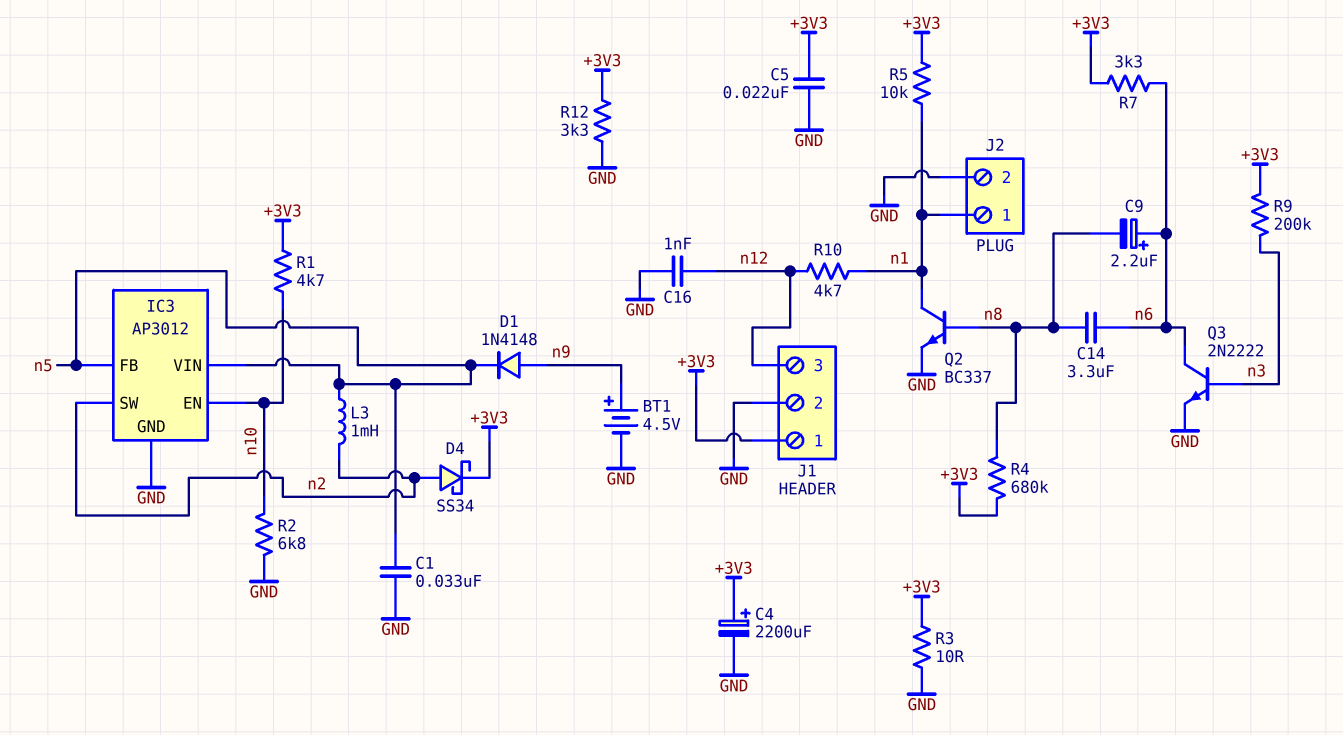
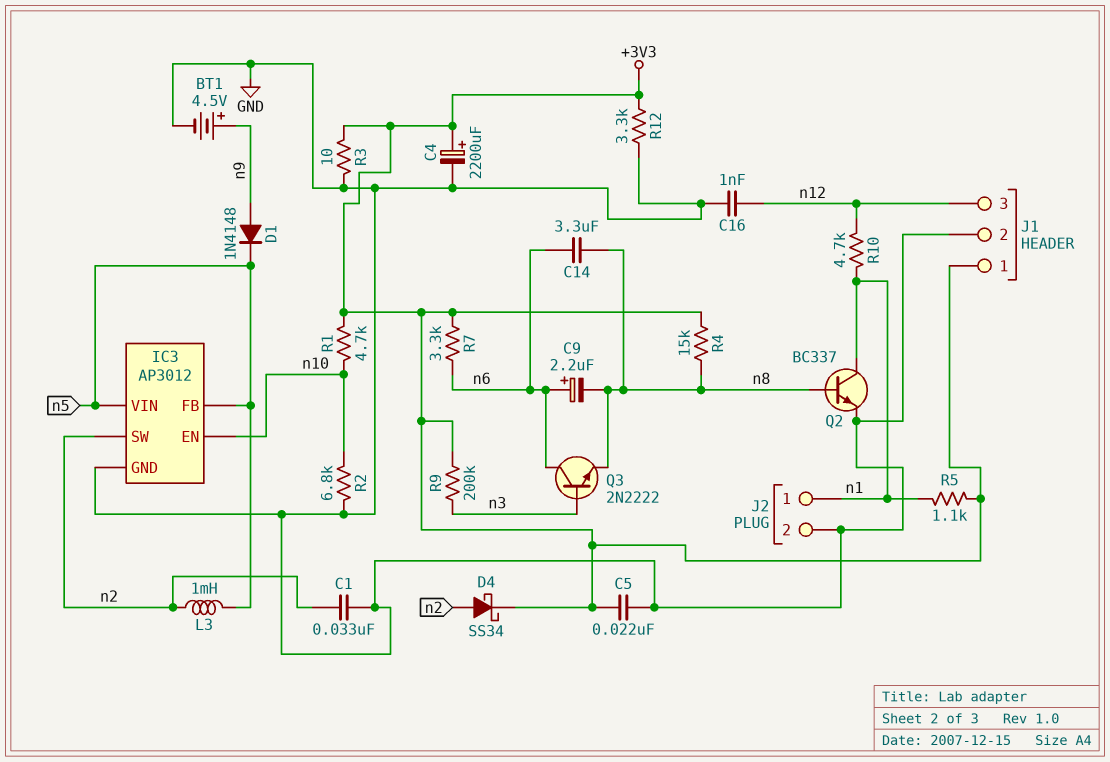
C1: 33nF (GND, n5) -> 33nF (GND, n2)
Q3: NPN 2N2222 (B n3, C n6, E GND) -> NPN 2N2222 (B n3, C n6, E n8)
R4: 680k (+3V3, n8) -> 15k (+3V3, n8)
R5: 10k (+3V3, n1) -> 1.1k (+3V3, n1)

